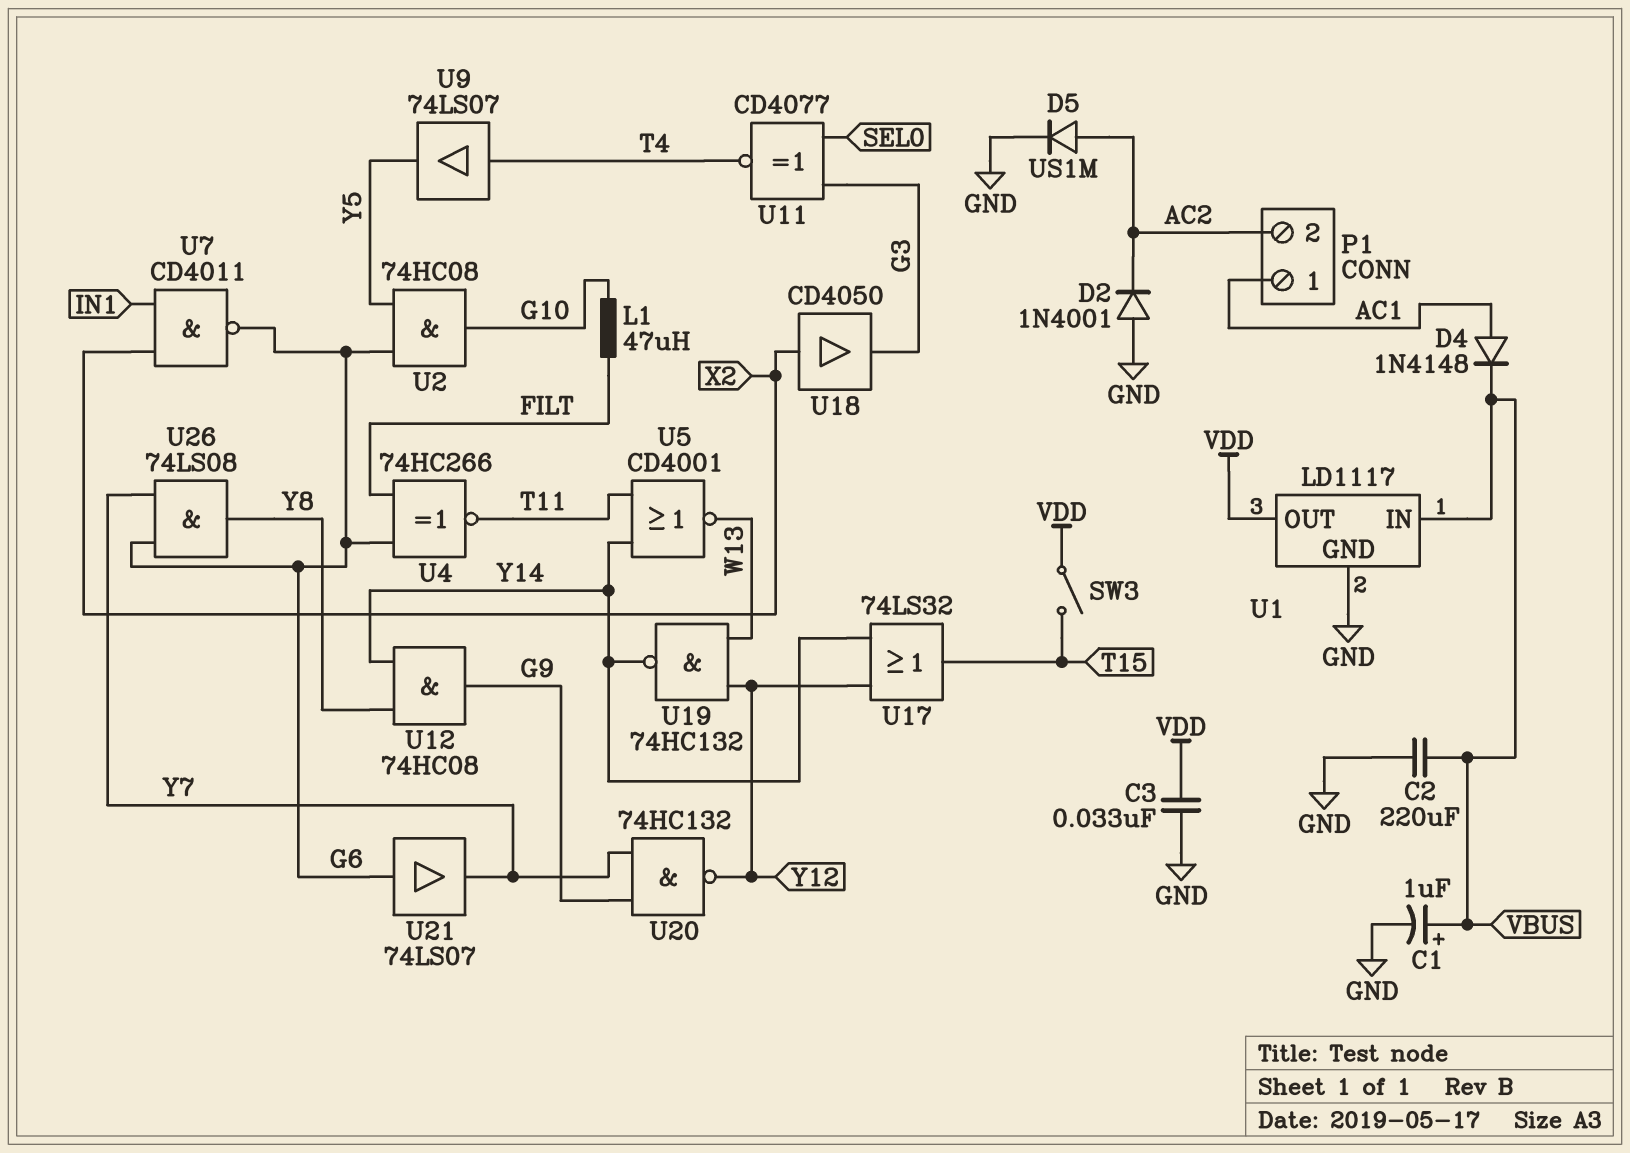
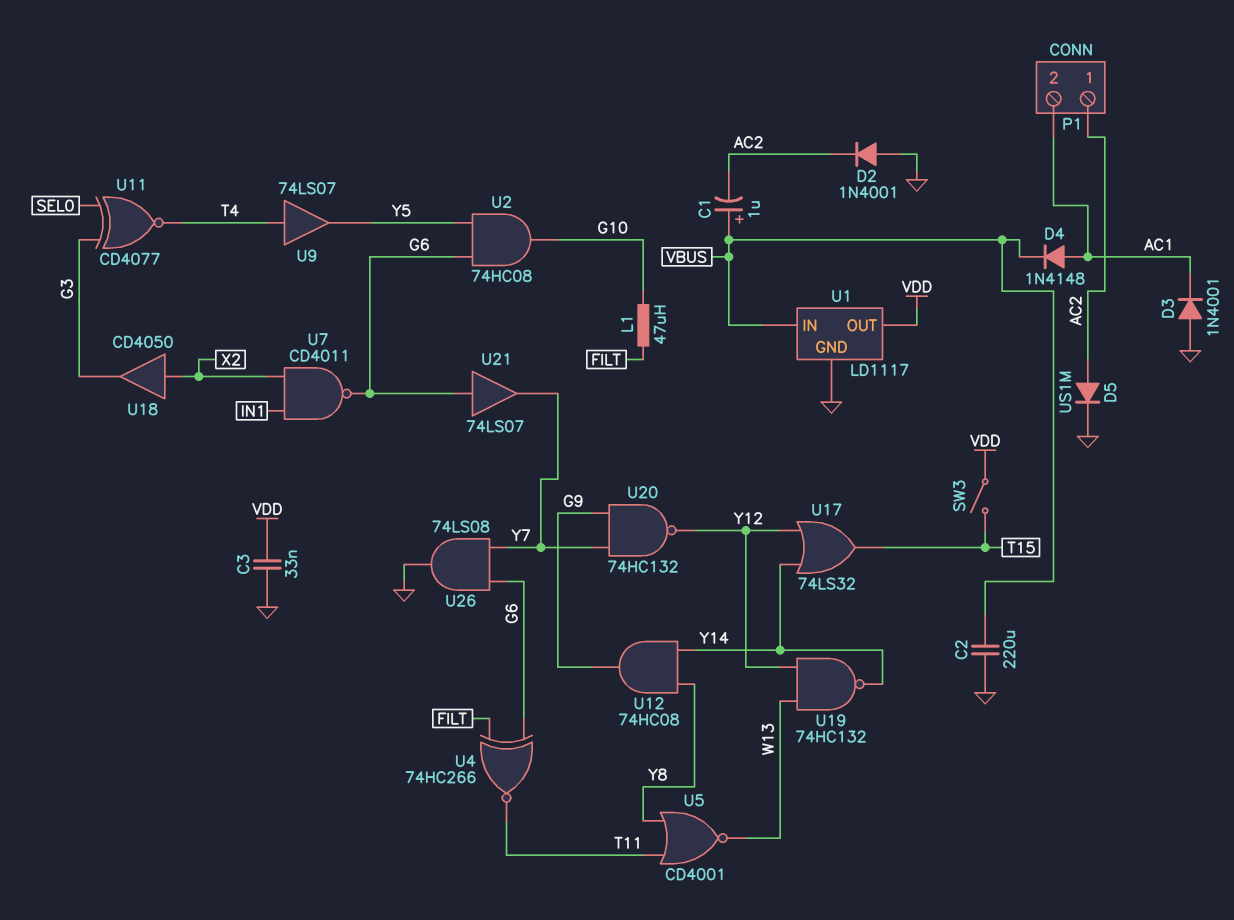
C1: 1uF (plus VBUS, minus GND) -> 1uF (plus VBUS, minus AC2)
D3: none -> diode 1N4001 (A GND, K AC1)
P1 pin 1: AC1 -> AC2
P1 pin 2: AC2 -> AC1
U5: NOR CD4001 (in T11, in Y14, out W13) -> NOR CD4001 (in T11, in Y8, out W13)
U26: AND 74LS08 (in G6, in Y7, out Y8) -> AND 74LS08 (in G6, in Y7, out GND)

